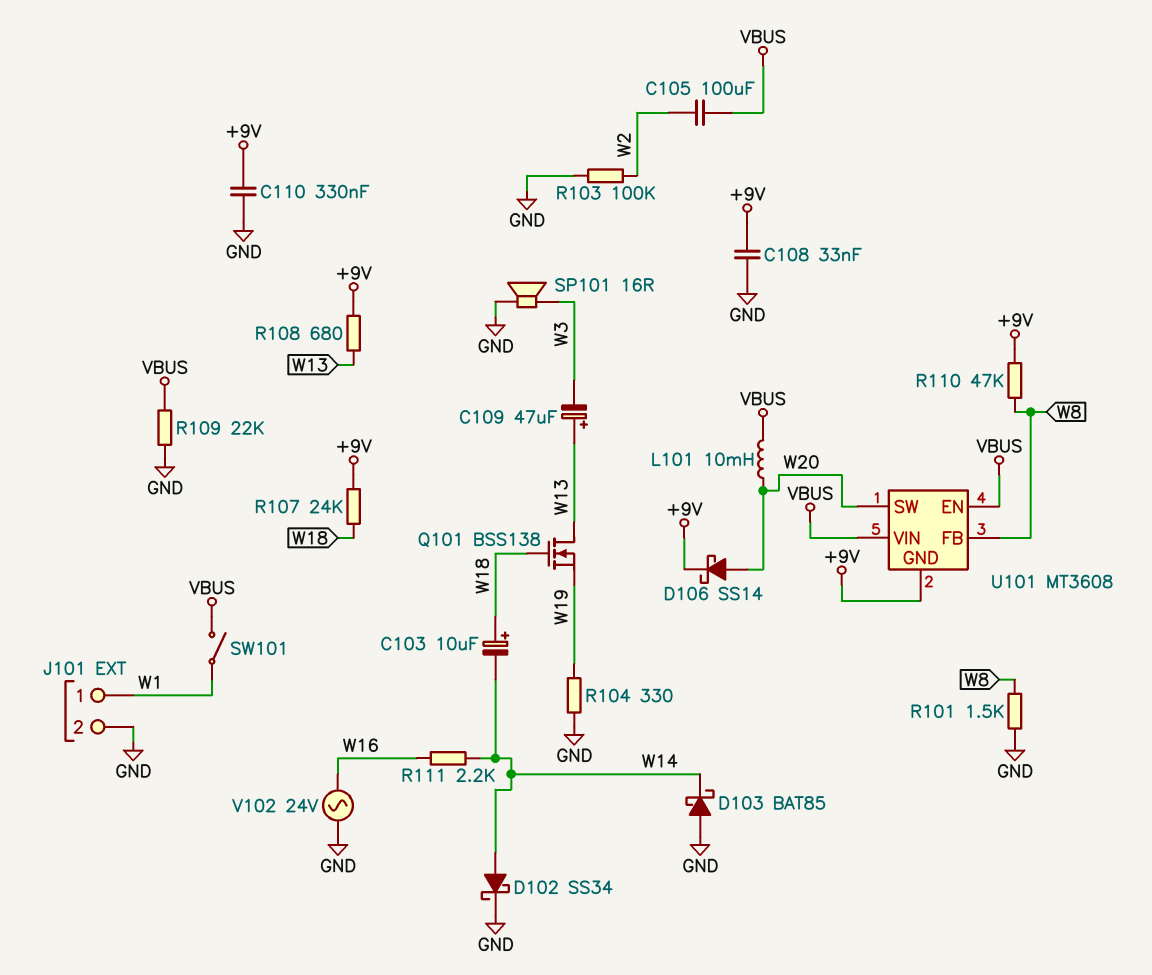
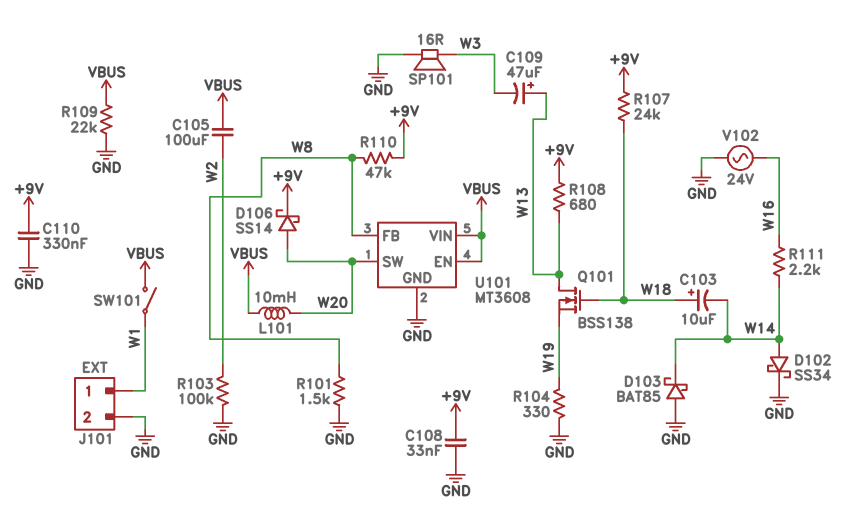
U101 pin GND: +9V -> GND

